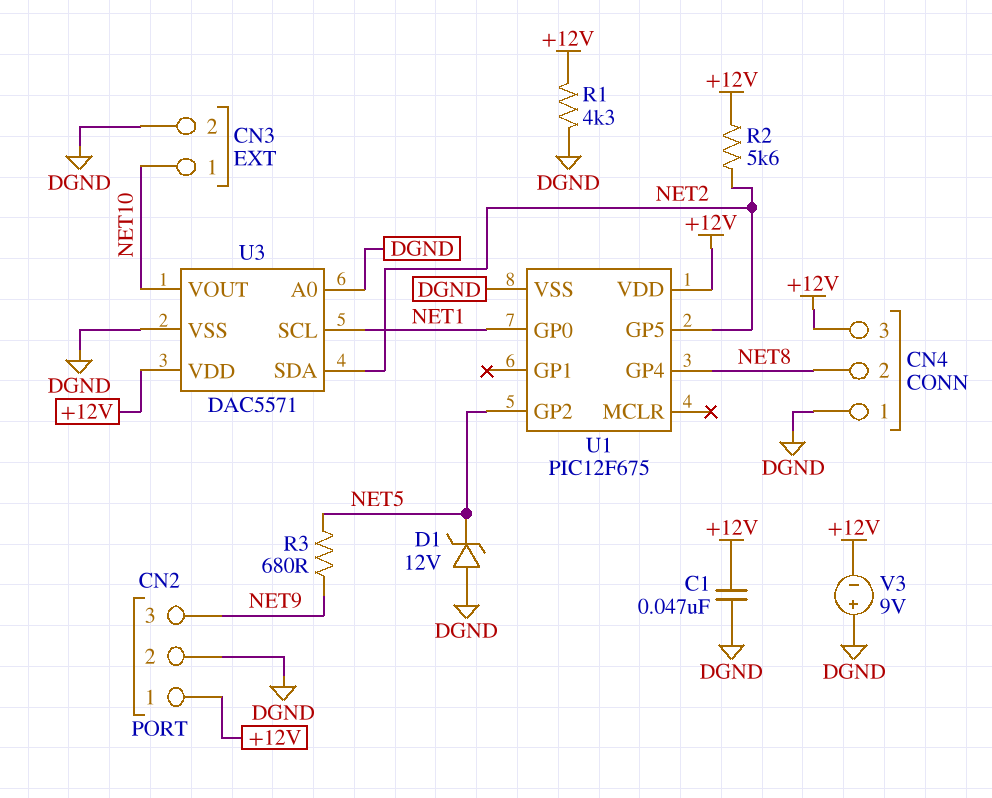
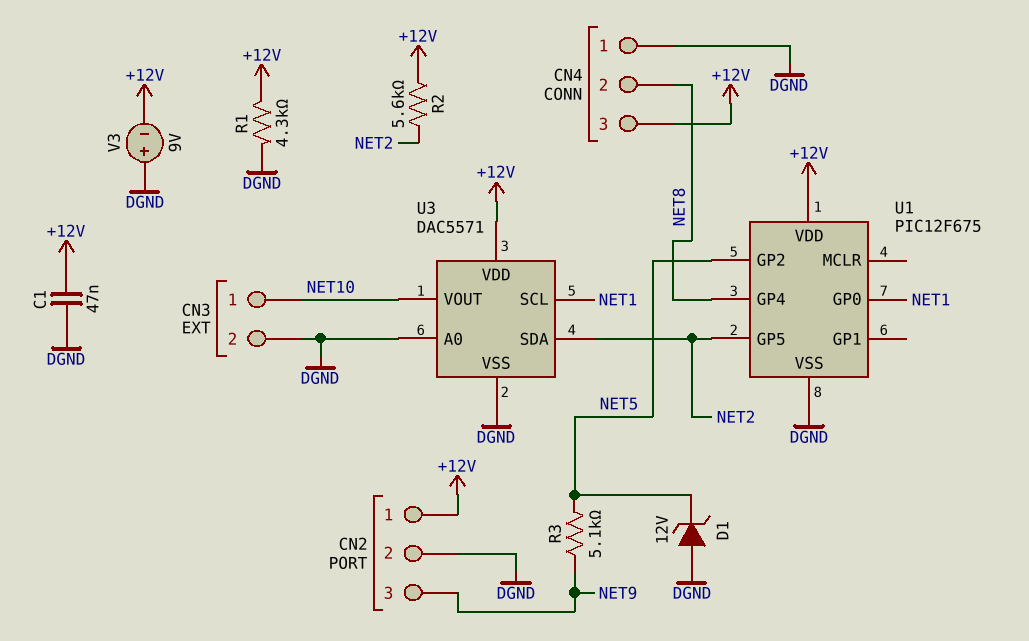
R3: 680 (NET5, NET9) -> 5.1k (NET5, NET9)

